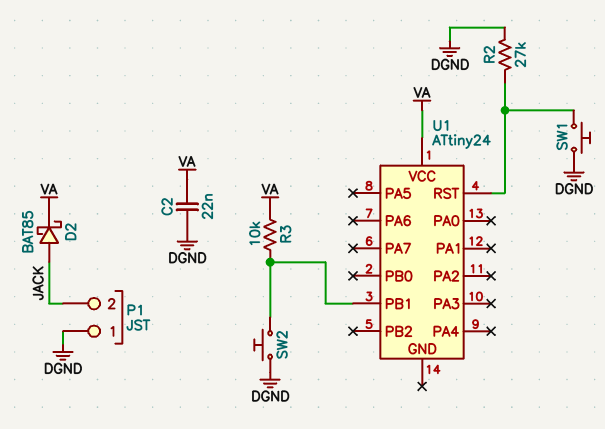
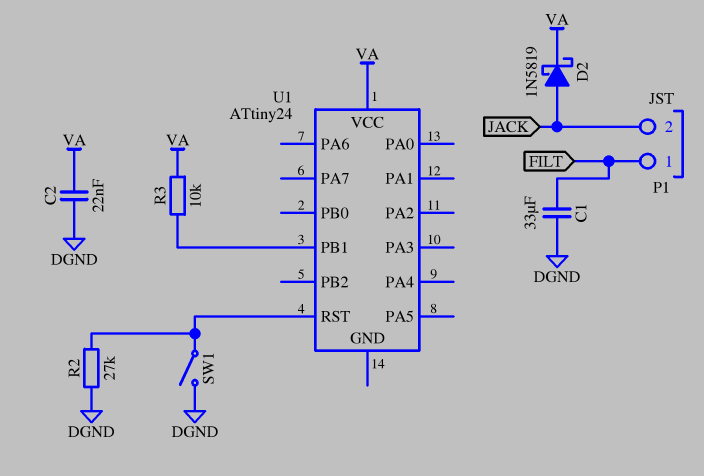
C1: none -> 33uF (DGND, FILT)
D2: schottky BAT85 (A JACK, K VA) -> schottky 1N5819 (A JACK, K VA)
P1 pin 1: DGND -> FILT
SW1: button (DGND, U1/RST) -> switch (DGND, U1/RST)
SW2: button (DGND, U1/PB1) -> none

